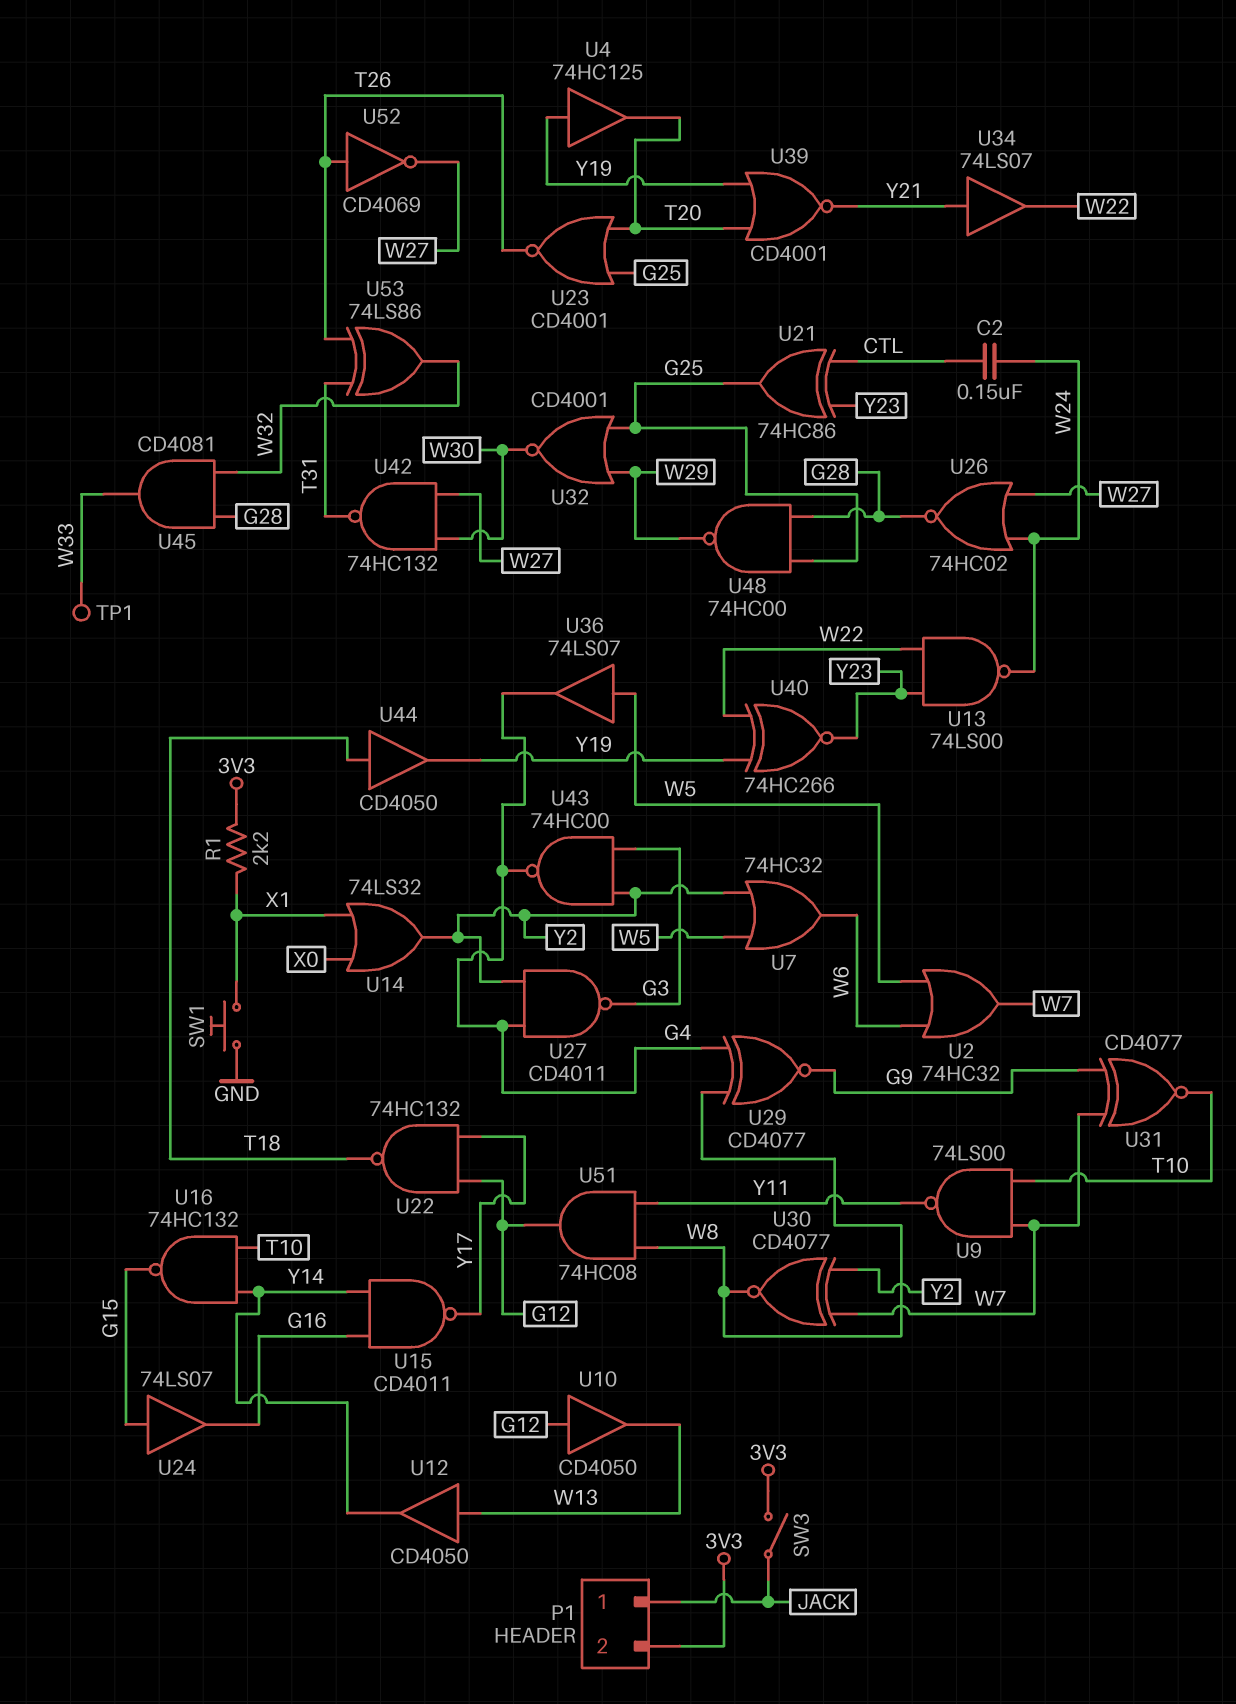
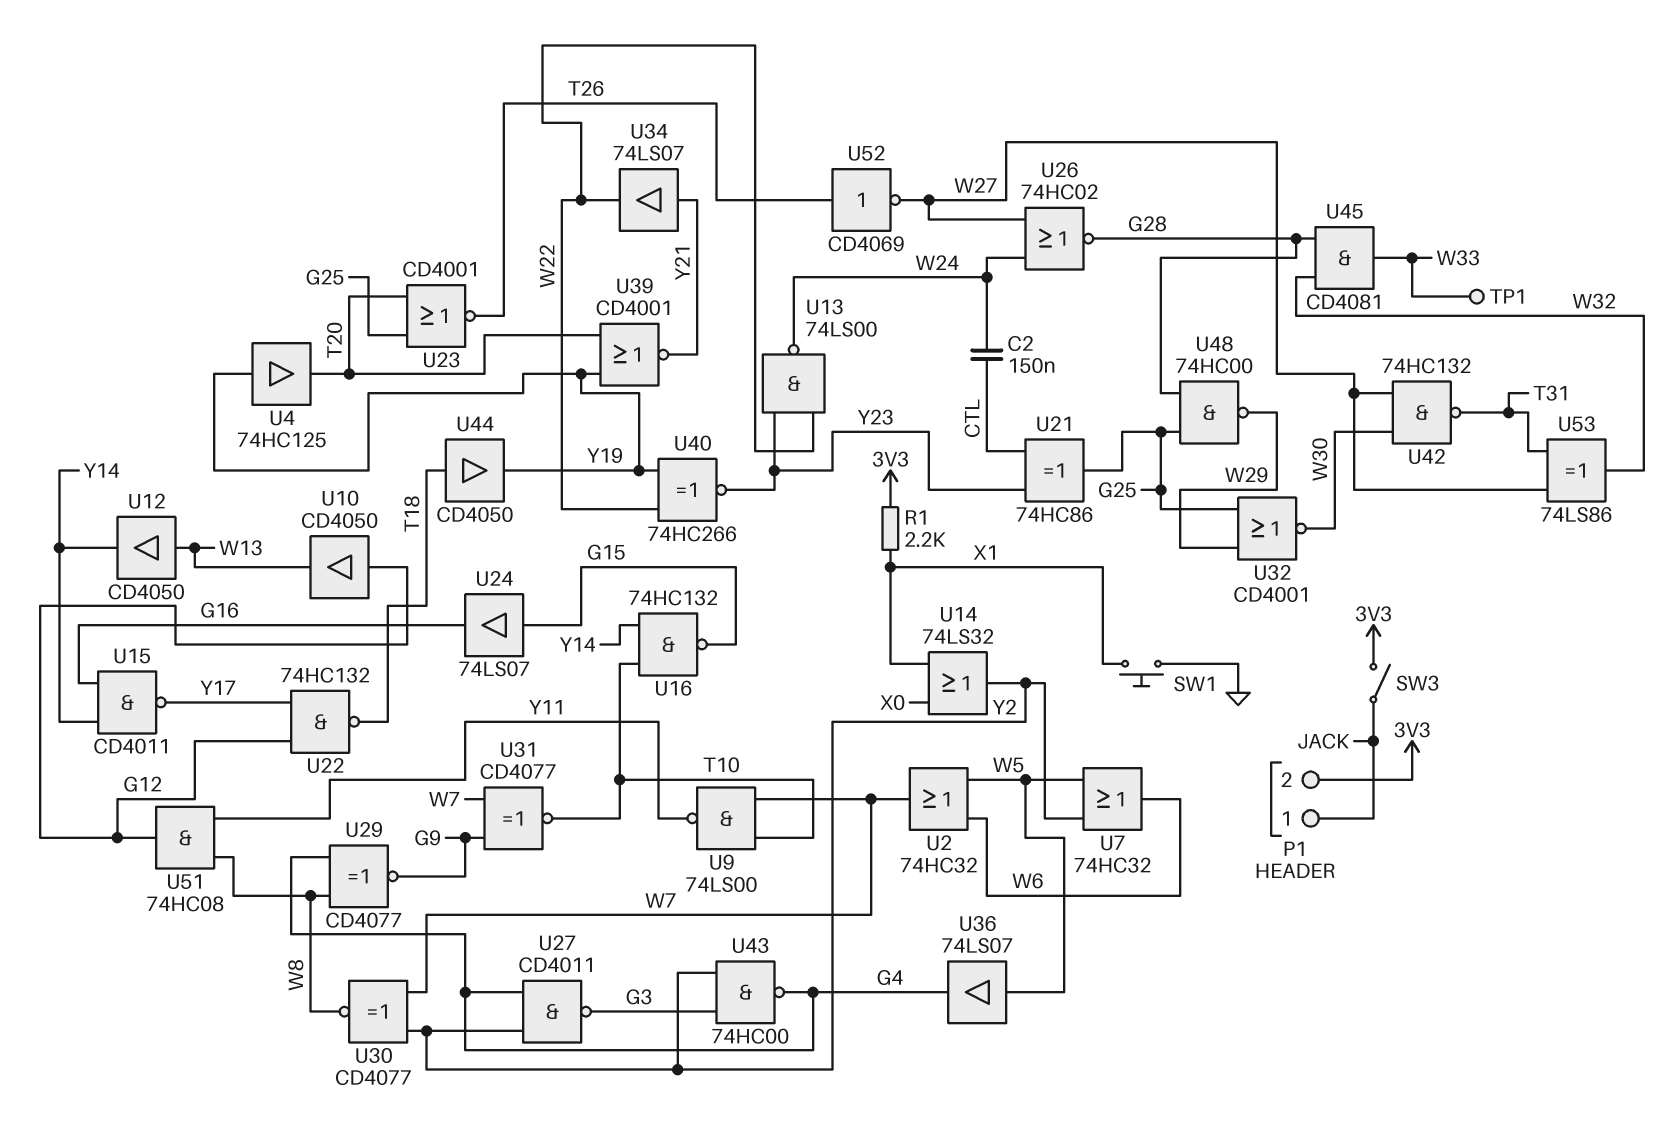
U53: XOR 74LS86 (in T26, in T31, out W32) -> XOR 74LS86 (in T31, in W27, out W32)

